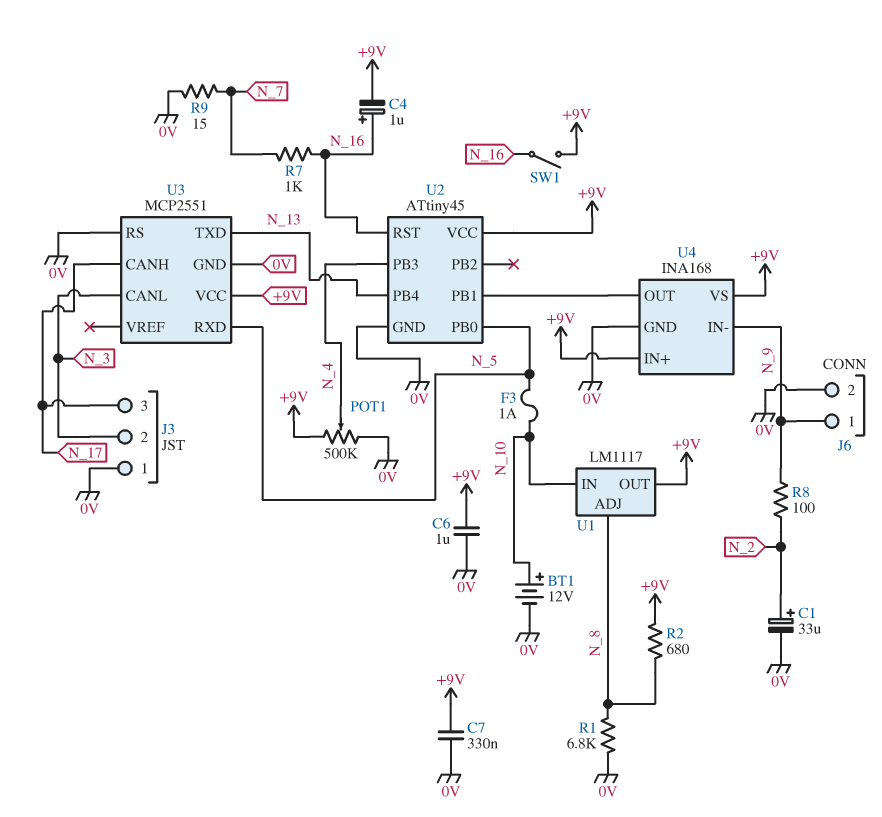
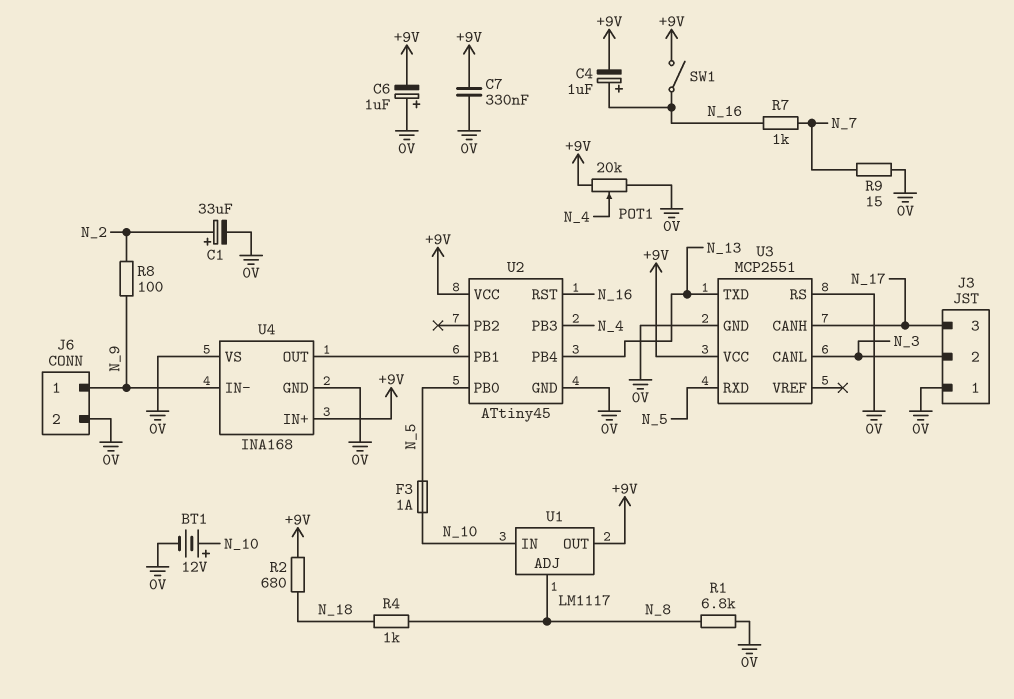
C6: 1uF (+9V, 0V) -> 1uF (plus 0V, minus +9V)
POT1: 500k (+9V, 0V, wiper N_4) -> 20k (+9V, 0V, wiper N_4)
R2: 680 (+9V, N_8) -> 680 (+9V, N_18)
R4: none -> 1k (N_8, N_18)
U4 pin VS: +9V -> 0V

